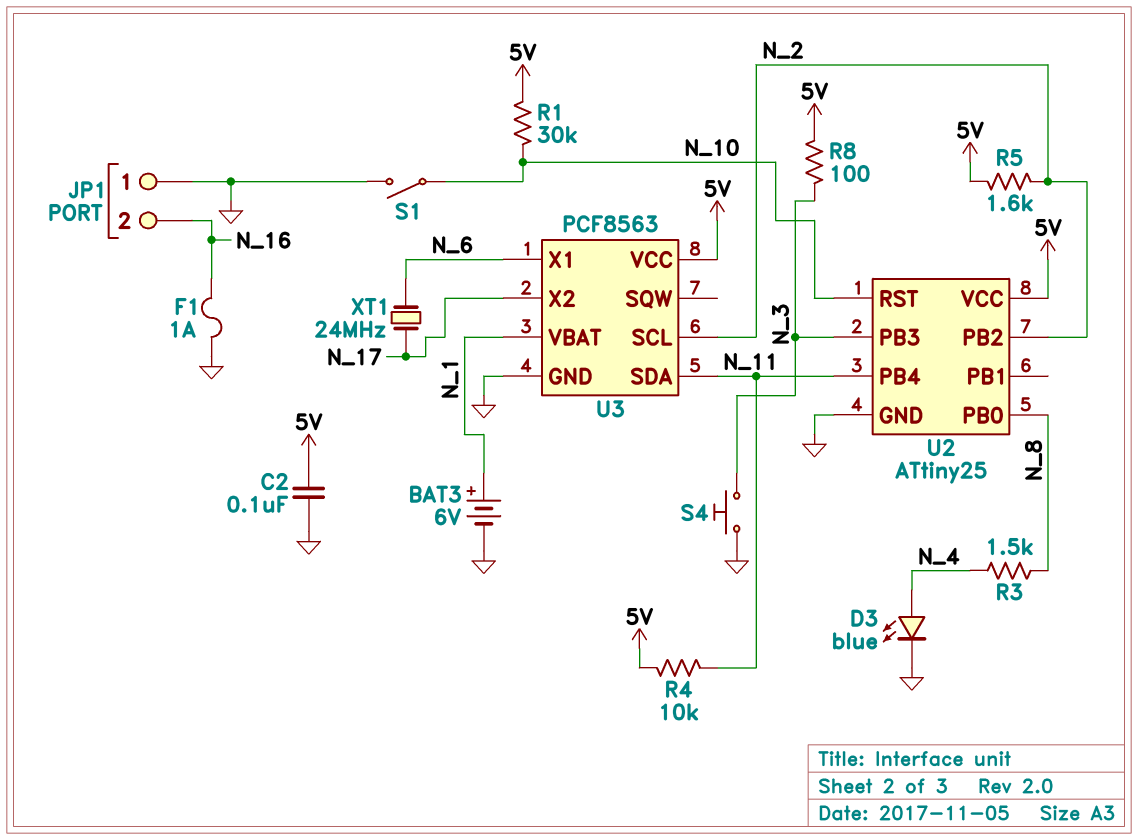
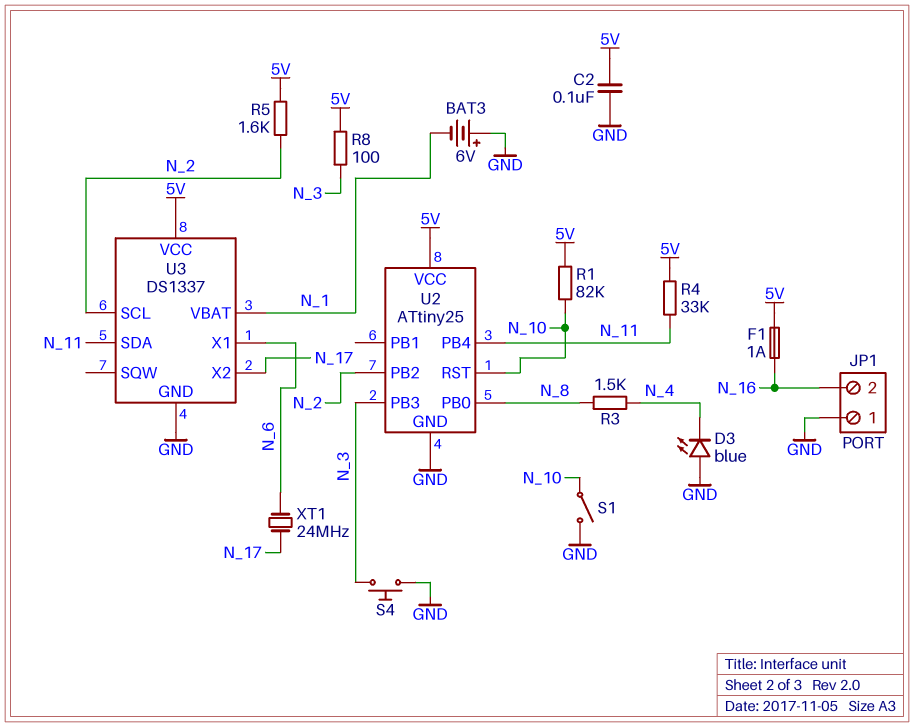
BAT3: 6V (plus N_1, minus GND) -> 6V (plus GND, minus N_1)
D3: LED blue (A N_4, K GND) -> LED blue (A GND, K N_4)
F1: 1A (GND, N_16) -> 1A (5V, N_16)
R1: 30k (5V, N_10) -> 82k (5V, N_10)
R4: 10k (5V, N_11) -> 33k (5V, N_11)
U3: PCF8563 -> DS1337

